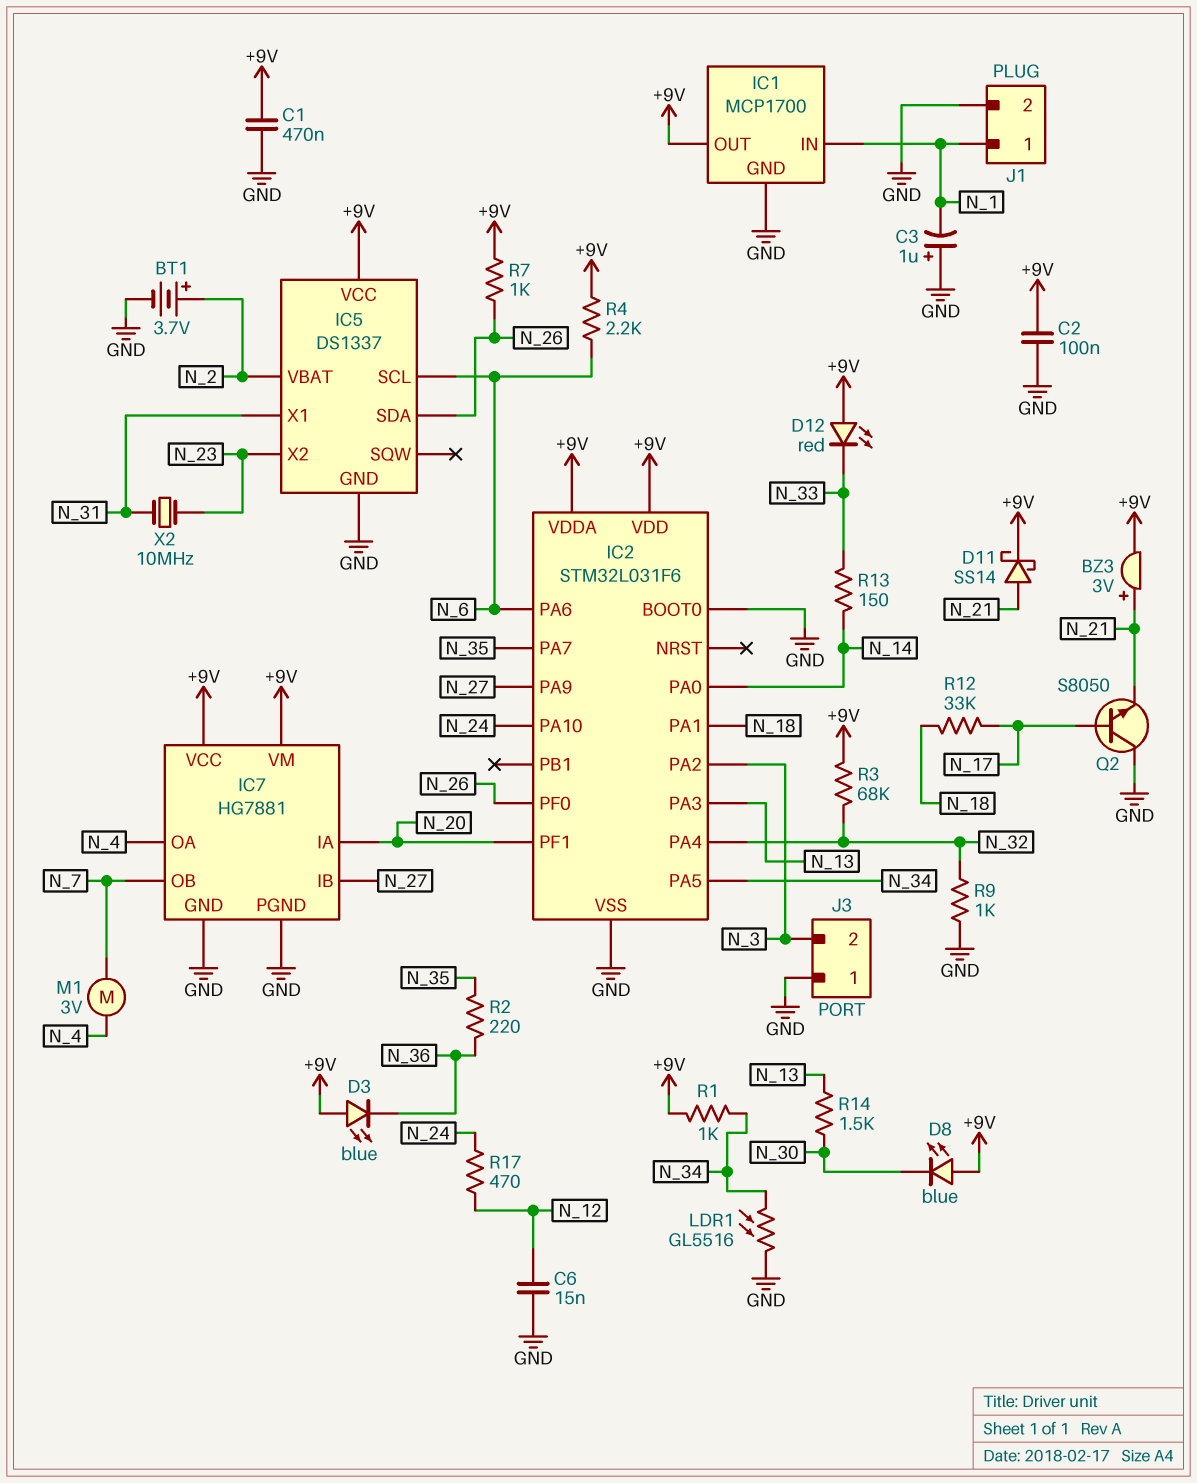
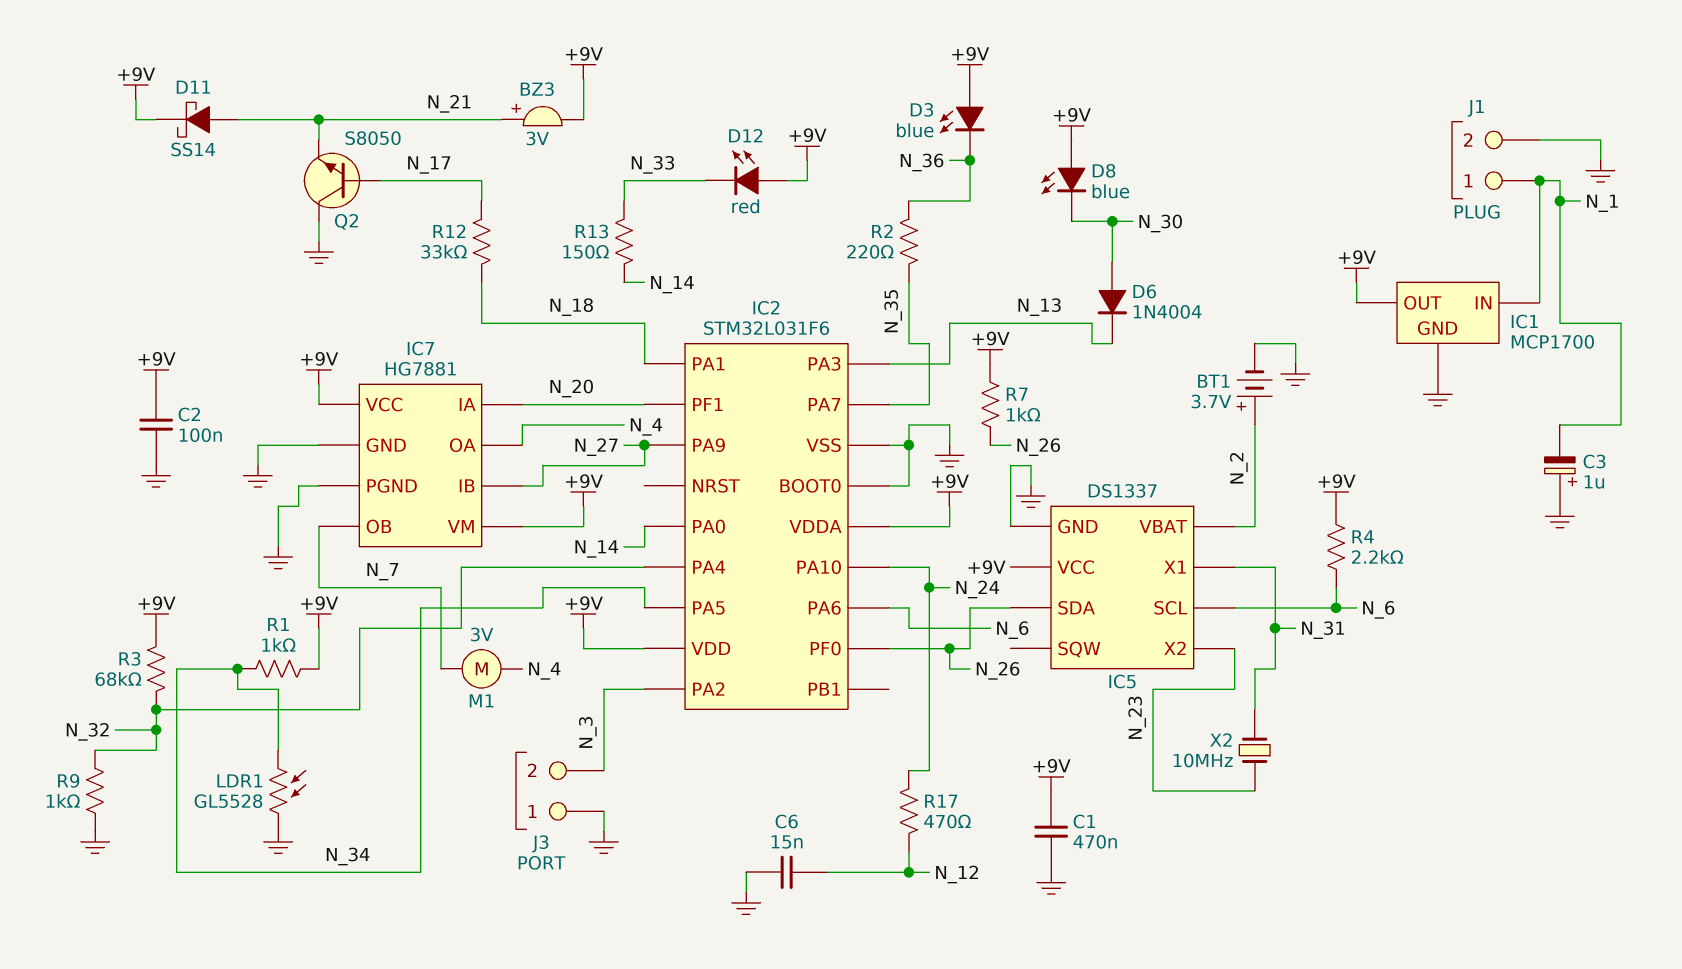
D6: none -> diode 1N4004 (A N_30, K N_13)
LDR1: GL5516 (GND, N_34) -> GL5528 (GND, N_34)
R14: 1.5k (N_13, N_30) -> none

